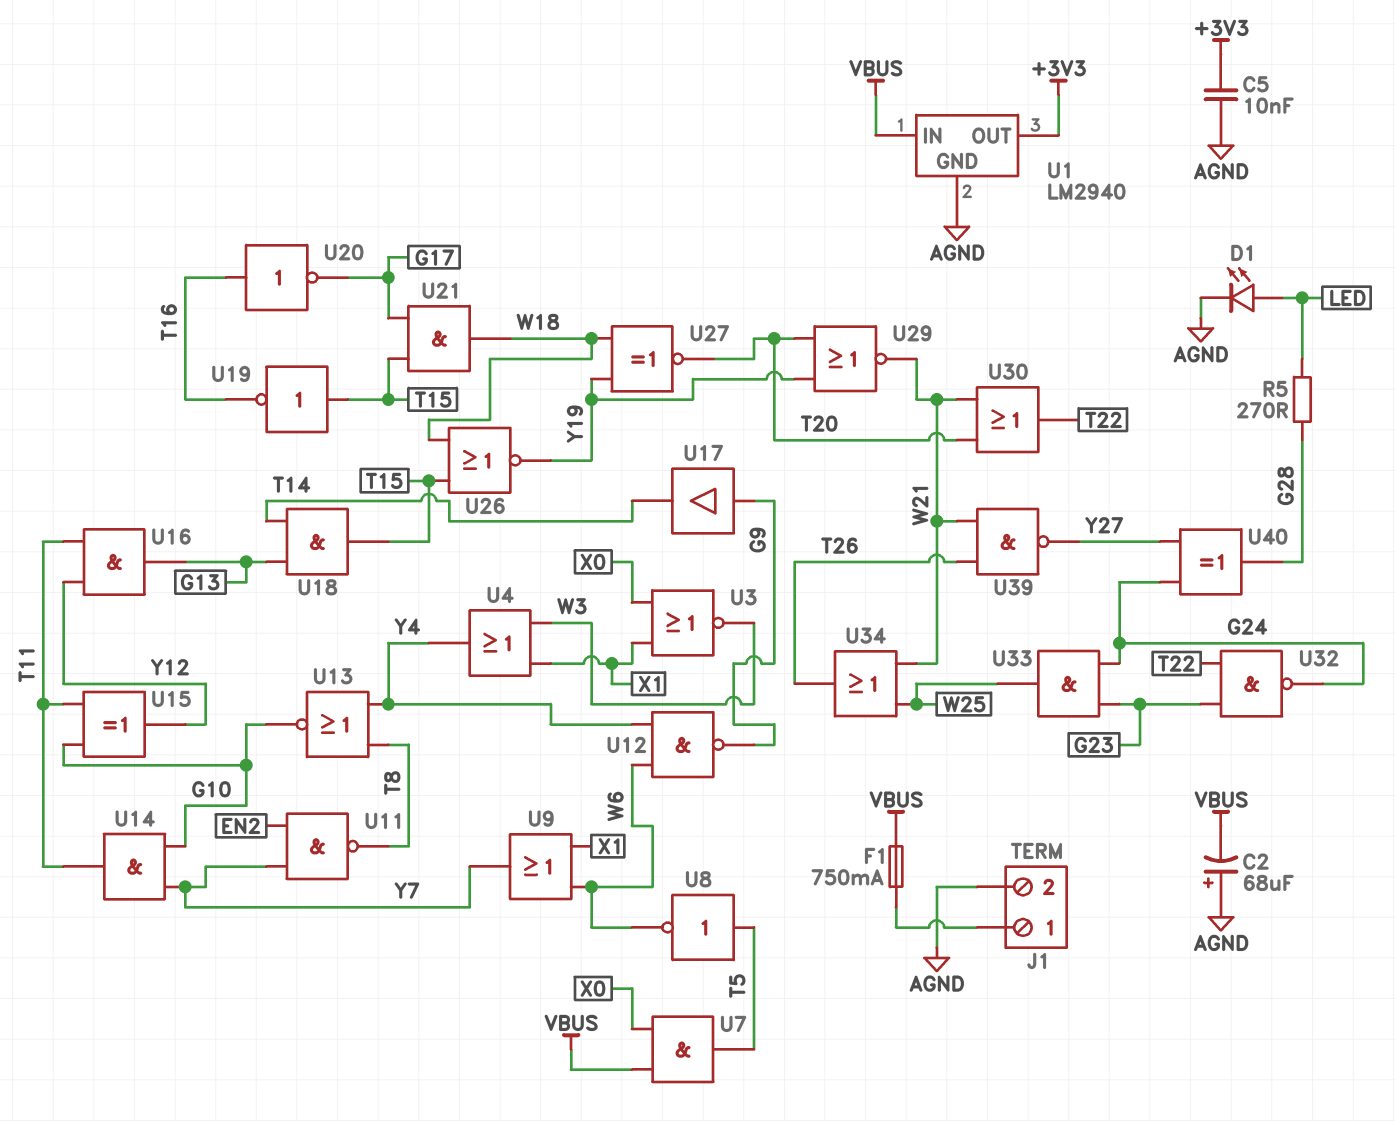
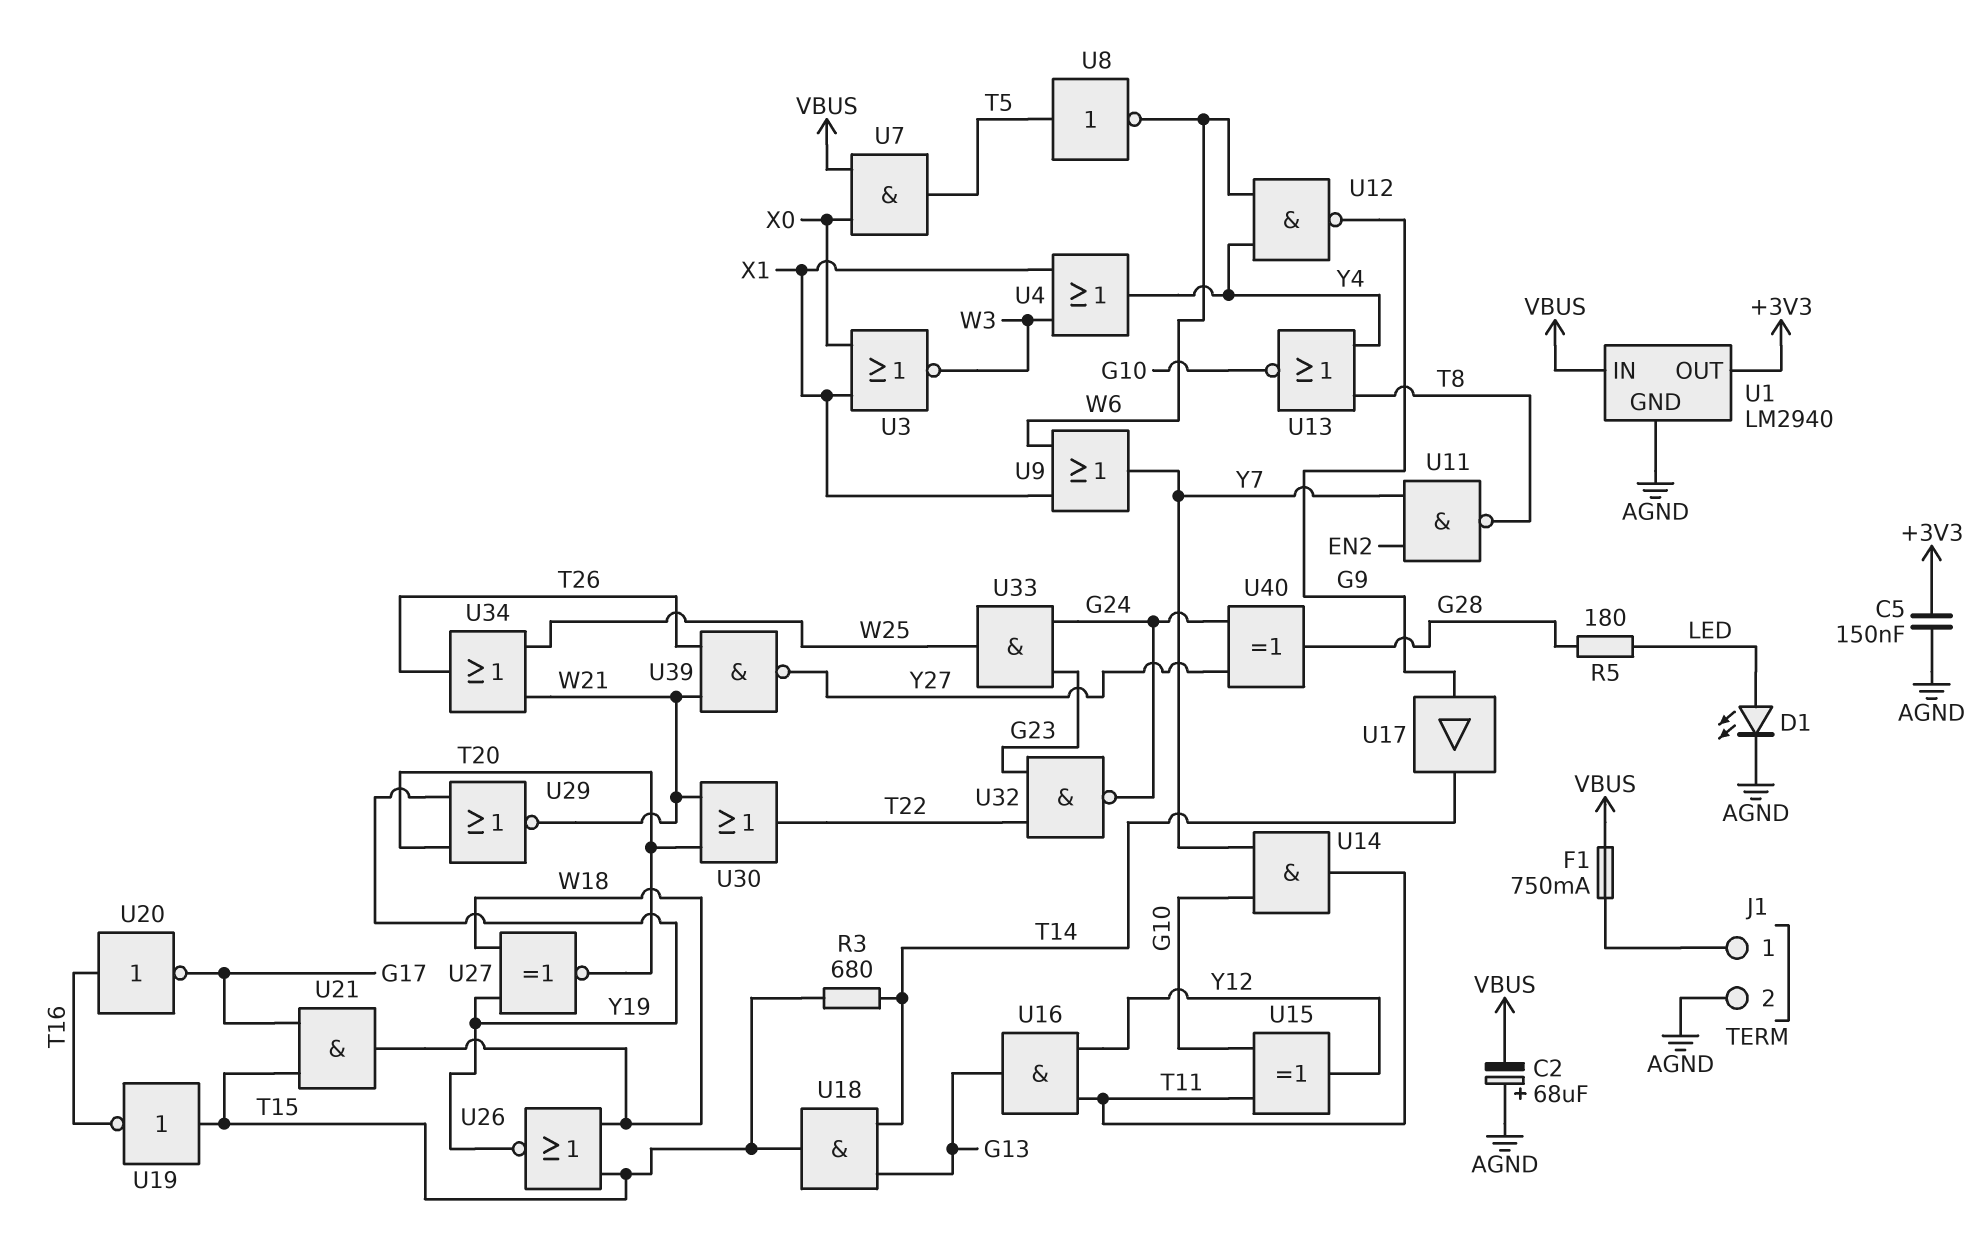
C5: 10nF (+3V3, AGND) -> 150nF (+3V3, AGND)
R3: none -> 680 (T14, T15)
R5: 270 (G28, LED) -> 180 (G28, LED)

